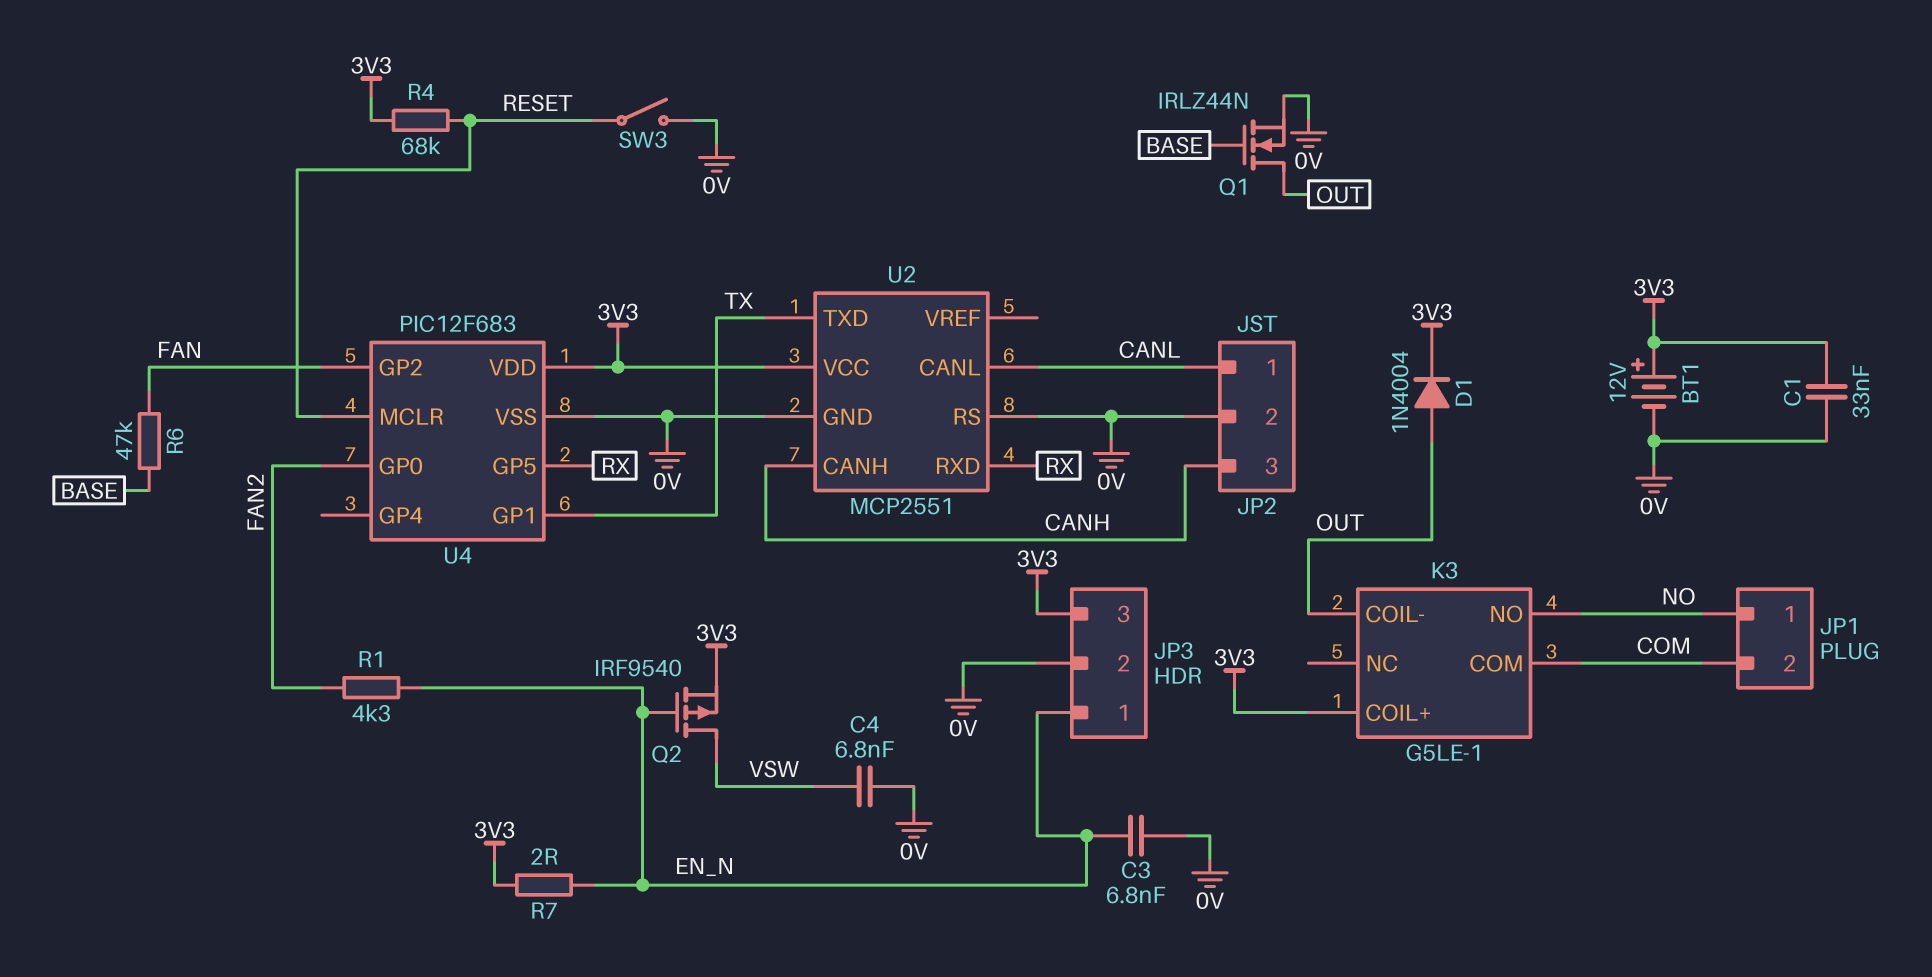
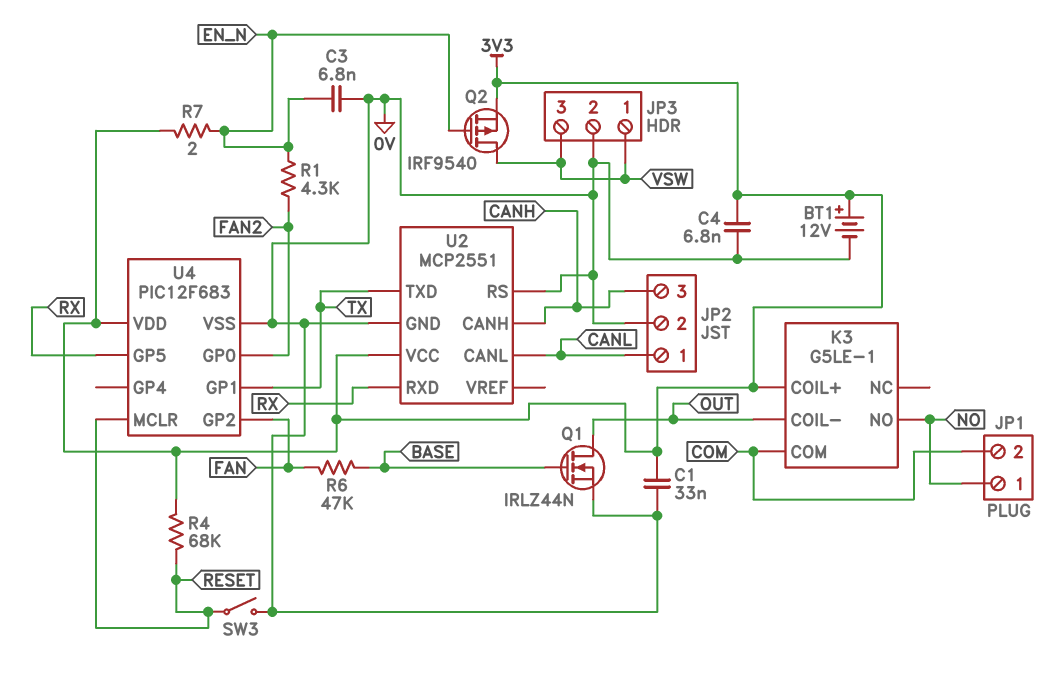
C4: 6.8nF (0V, VSW) -> 6.8nF (0V, 3V3)
D1: diode 1N4004 (A OUT, K 3V3) -> none
JP3 pin 1: EN_N -> VSW
JP3 pin 3: 3V3 -> VSW

